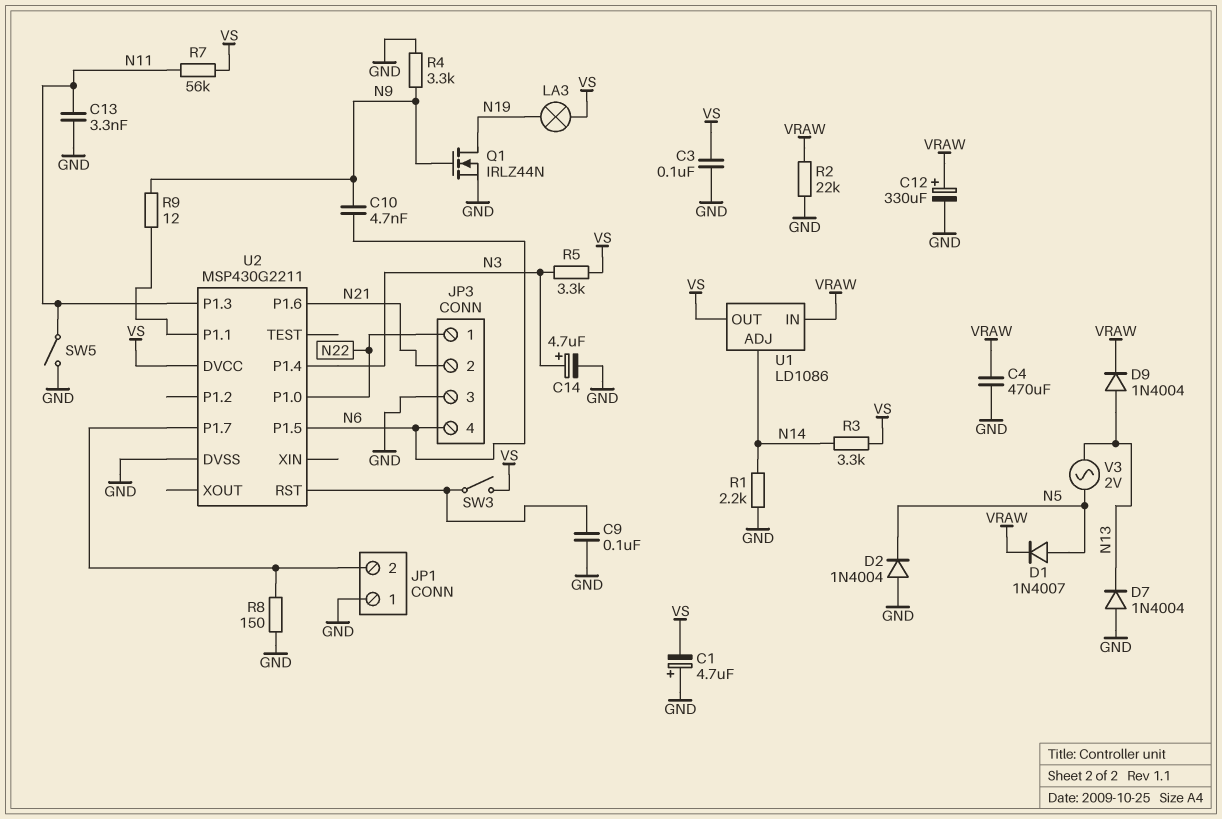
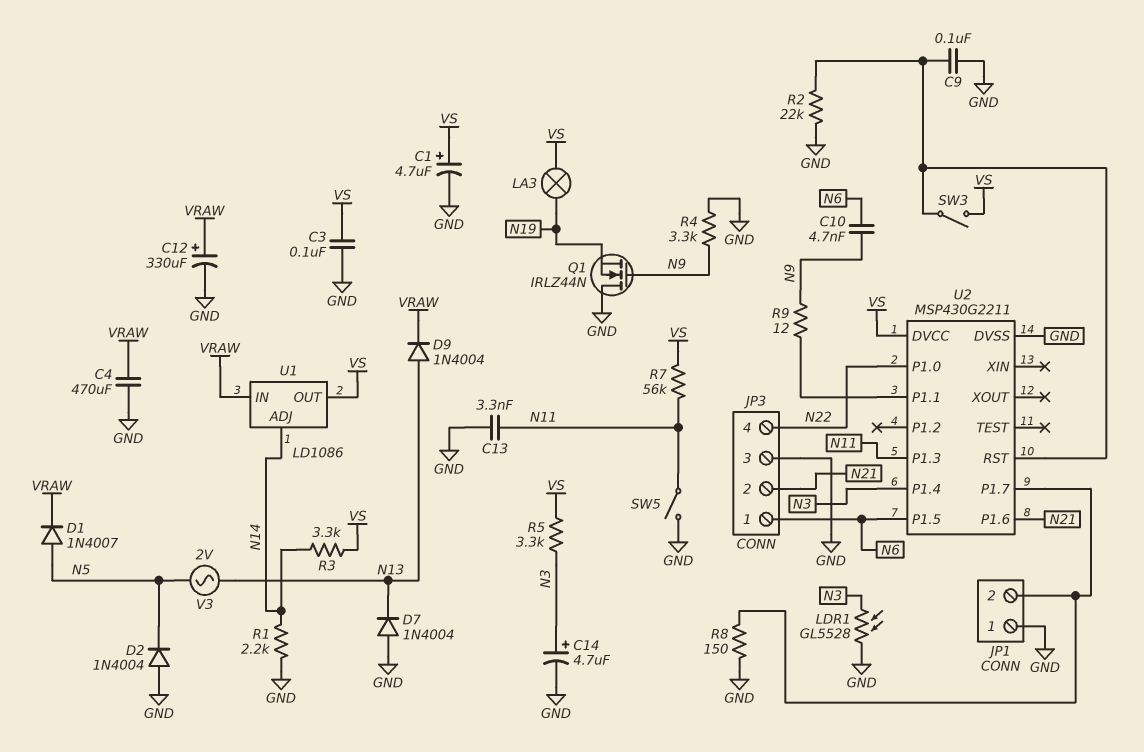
C1: 4.7uF (plus GND, minus VS) -> 4.7uF (plus VS, minus GND)
JP3 pin 1: N22 -> N6
JP3 pin 4: N6 -> N22
LDR1: none -> GL5528 (GND, N3)
Q1: NMOS IRLZ44N (G N9, D N19, S GND) -> NMOS IRLZ44N (G N9, D GND, S N19)
R2: 22k (GND, VRAW) -> 22k (GND, U2/RST)

